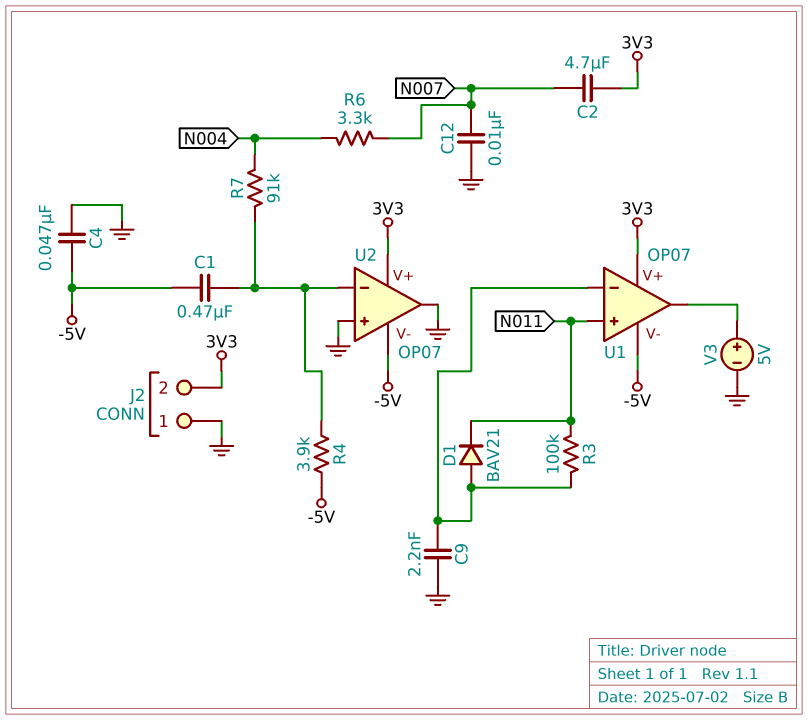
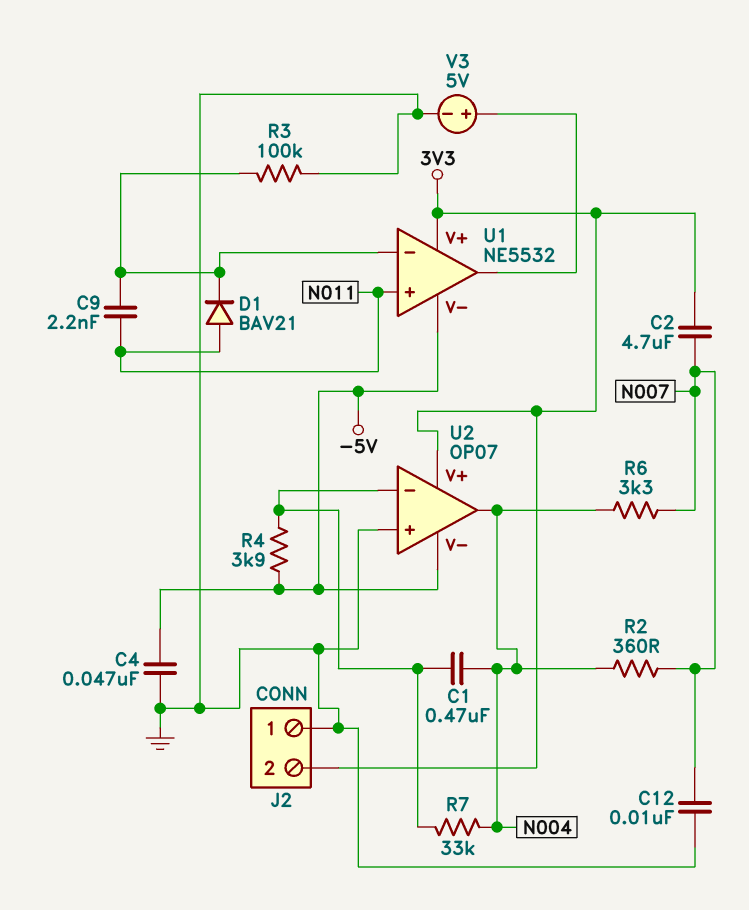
C1: 470nF (-5V, U2/in-) -> 470nF (N004, U2/in-)
C9: 2.2nF (GND, U1/in-) -> 2.2nF (N011, U1/in-)
D1: diode BAV21 (A U1/in-, K N011) -> diode BAV21 (A N011, K U1/in-)
R2: none -> 360 (N004, N007)
R3: 100k (N011, U1/in-) -> 100k (GND, U1/in-)
R7: 91k (N004, U2/in-) -> 33k (N004, U2/in-)
U1: OP07 -> NE5532
U2 pin out: GND -> N004

